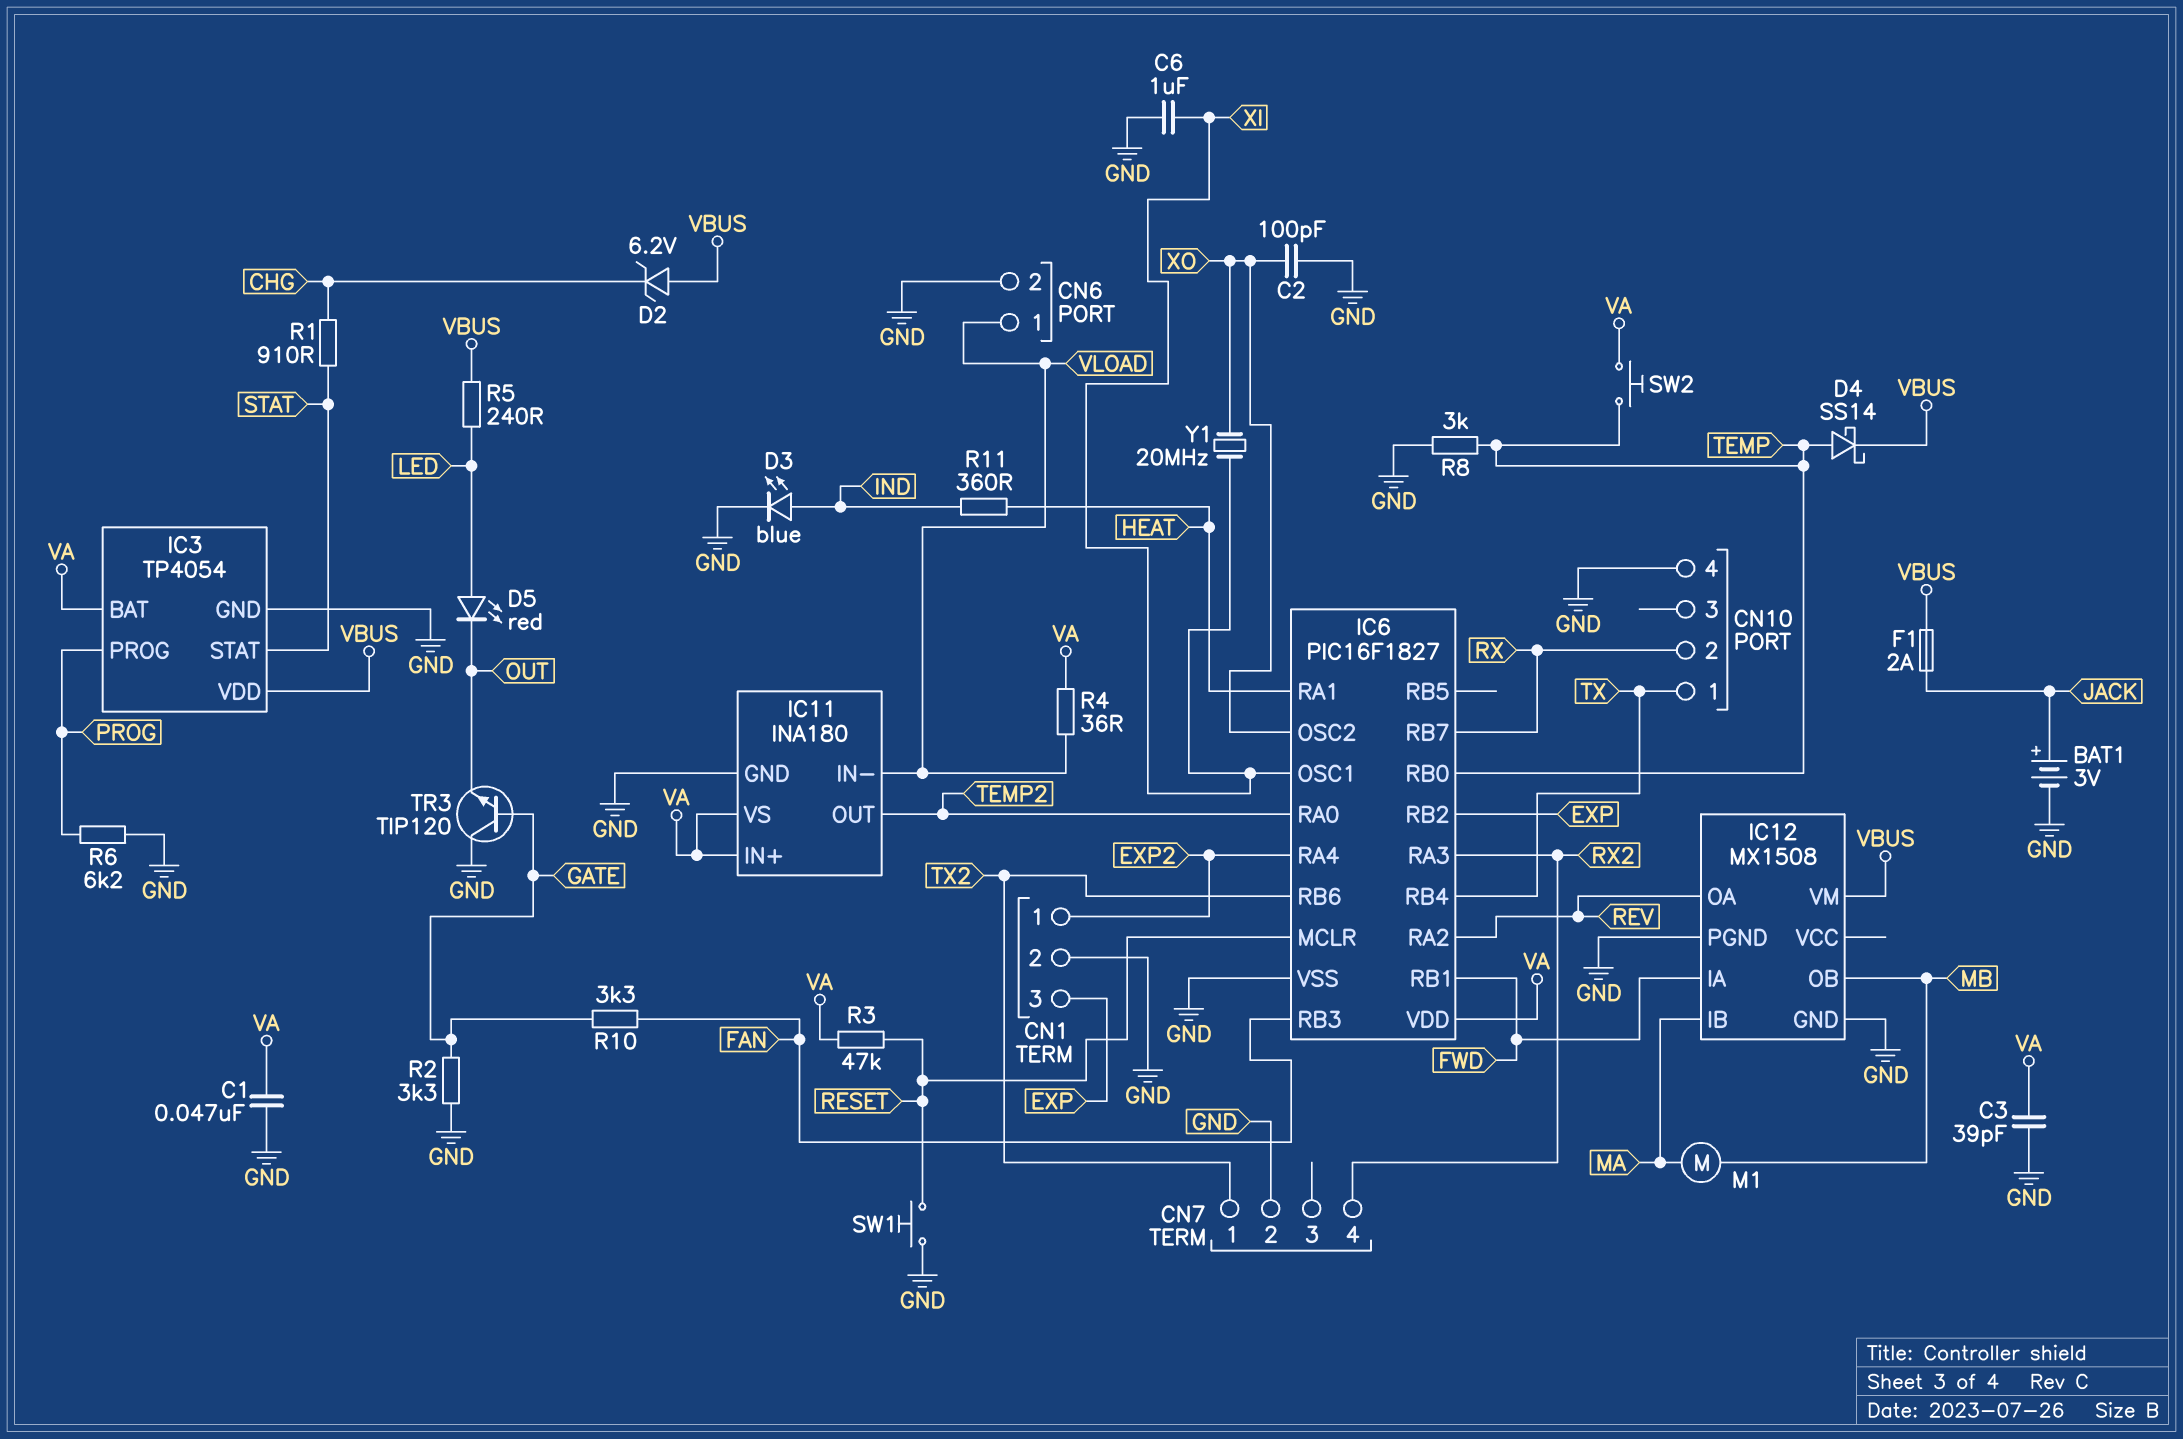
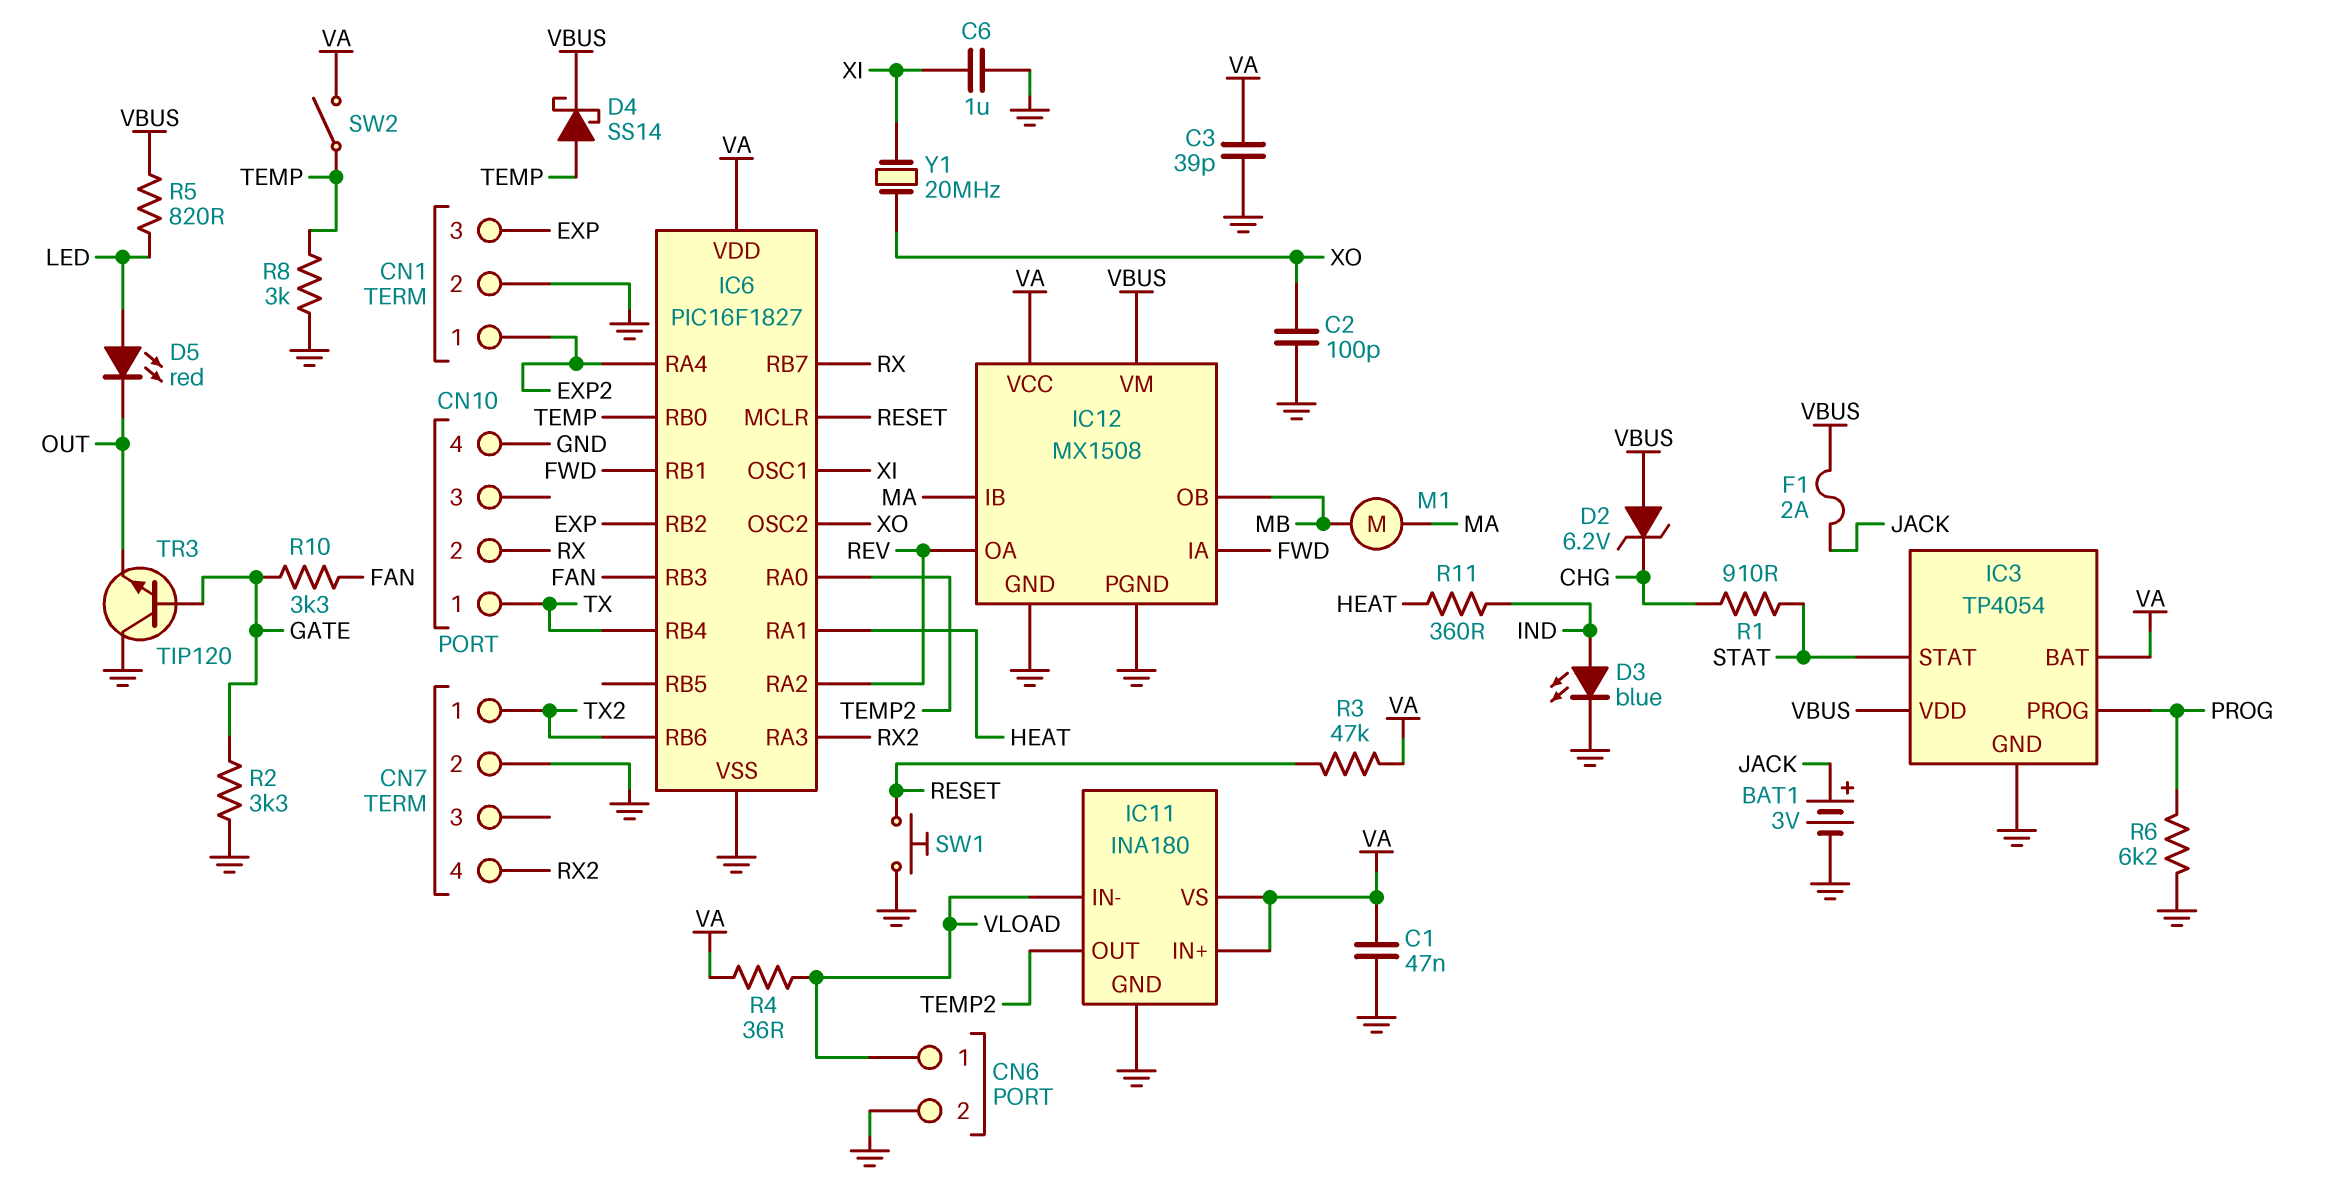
IC12 pin VCC: none -> VA
R5: 240 (LED, VBUS) -> 820 (LED, VBUS)
SW2: button (TEMP, VA) -> switch (TEMP, VA)

